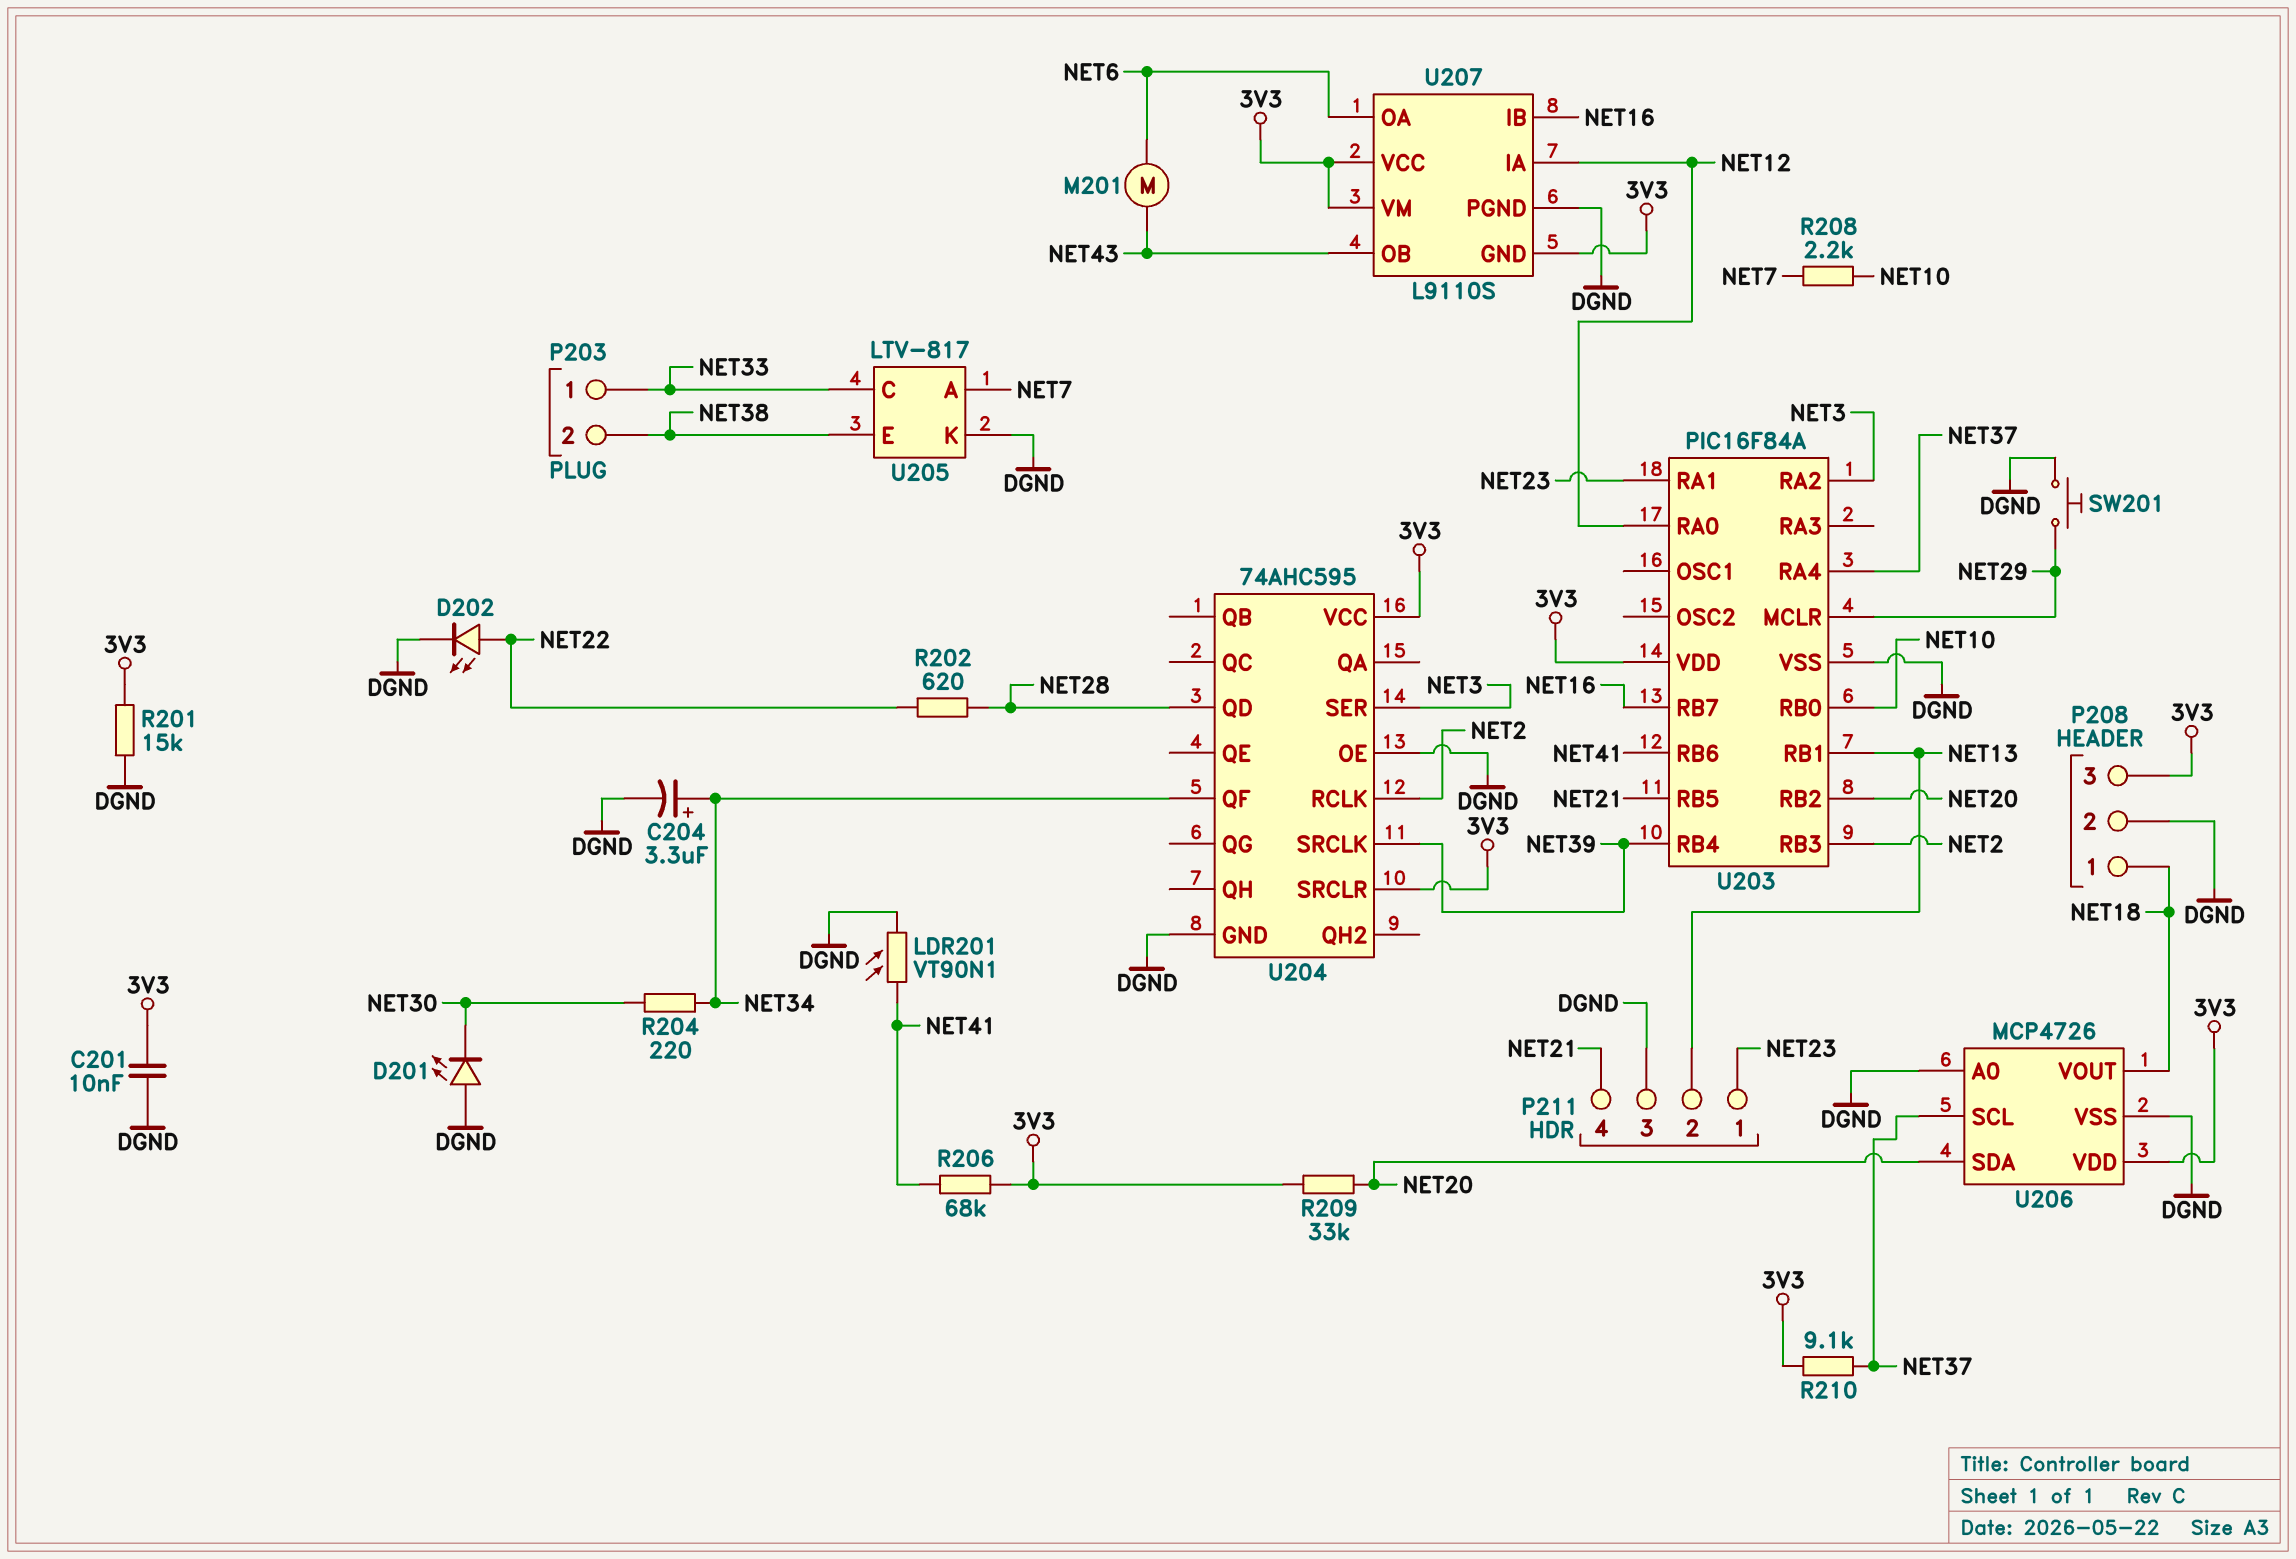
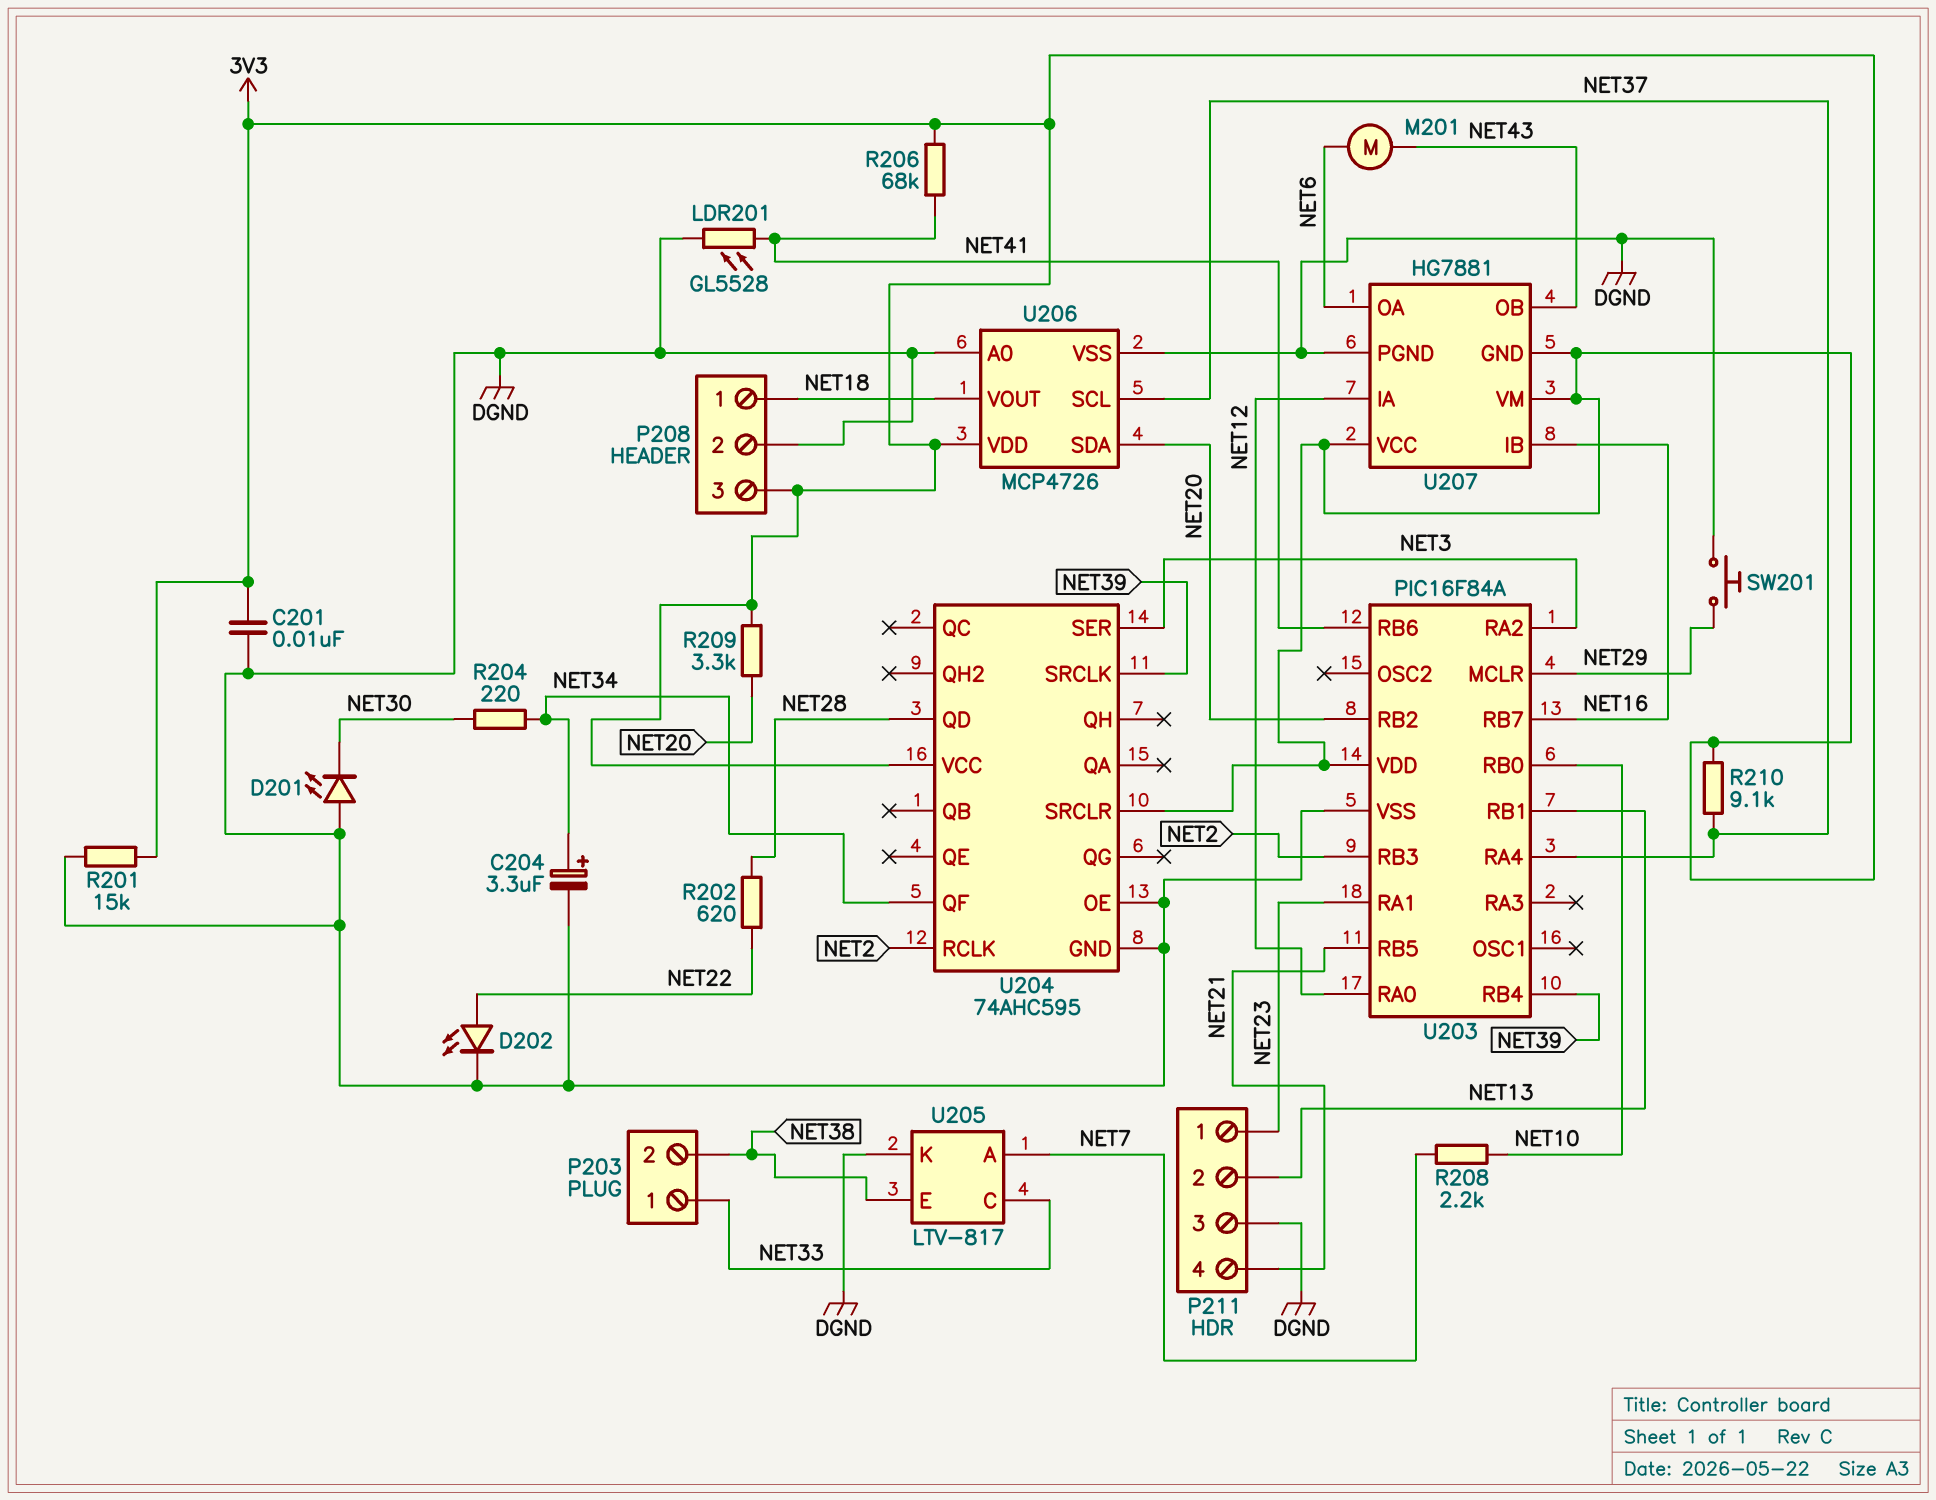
LDR201: VT90N1 (DGND, NET41) -> GL5528 (DGND, NET41)
R209: 33k (3V3, NET20) -> 3.3k (3V3, NET20)
U207: L9110S -> HG7881

